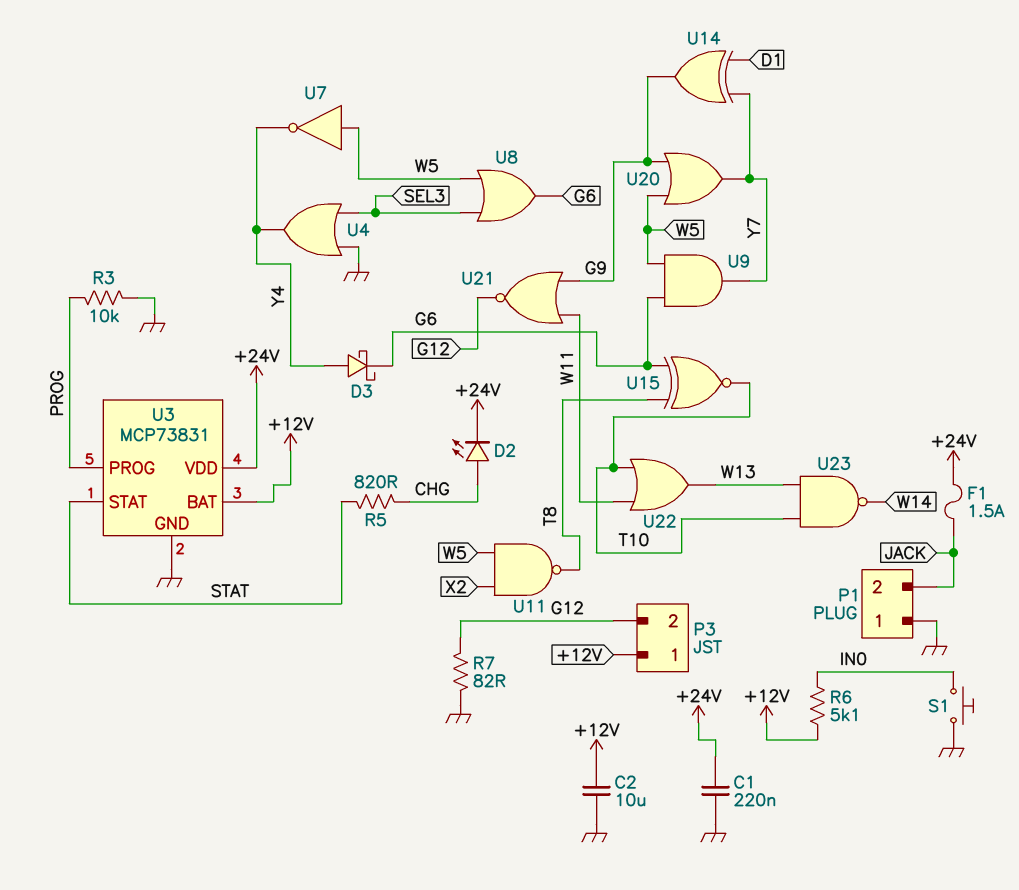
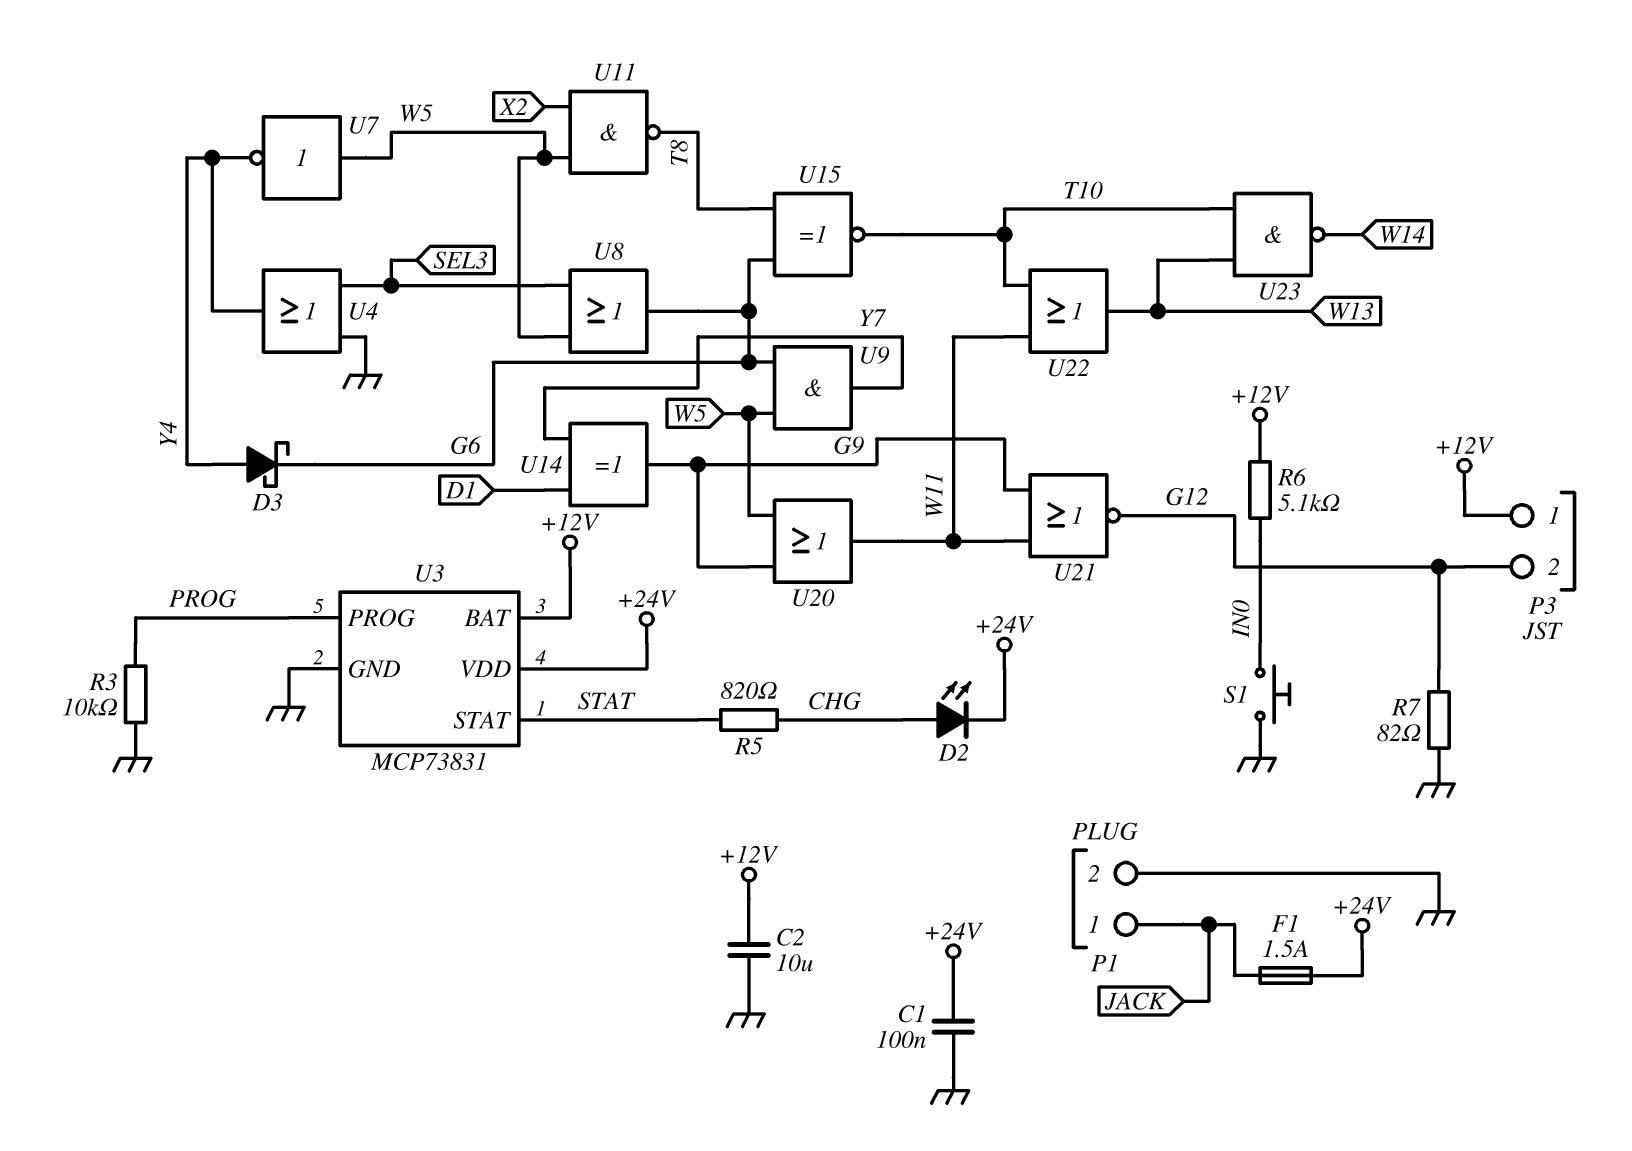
C1: 220nF (+24V, GND) -> 100nF (+24V, GND)
P1 pin 1: GND -> JACK
P1 pin 2: JACK -> GND
U20: OR (in G9, in W5, out Y7) -> OR (in G9, in W5, out W11)

